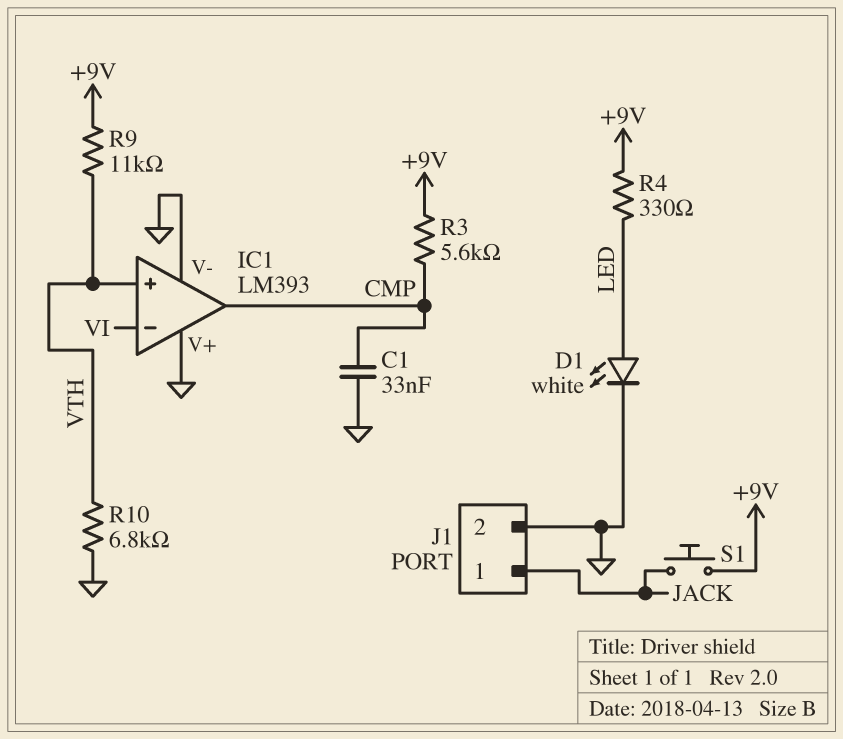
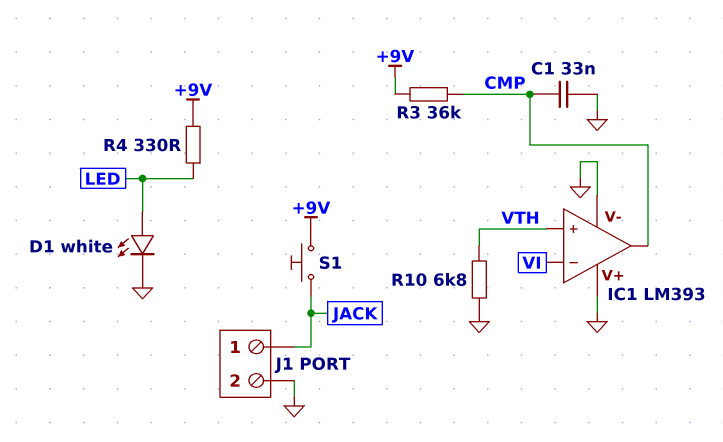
R3: 5.6k (+9V, CMP) -> 36k (+9V, CMP)
R9: 11k (+9V, VTH) -> none

